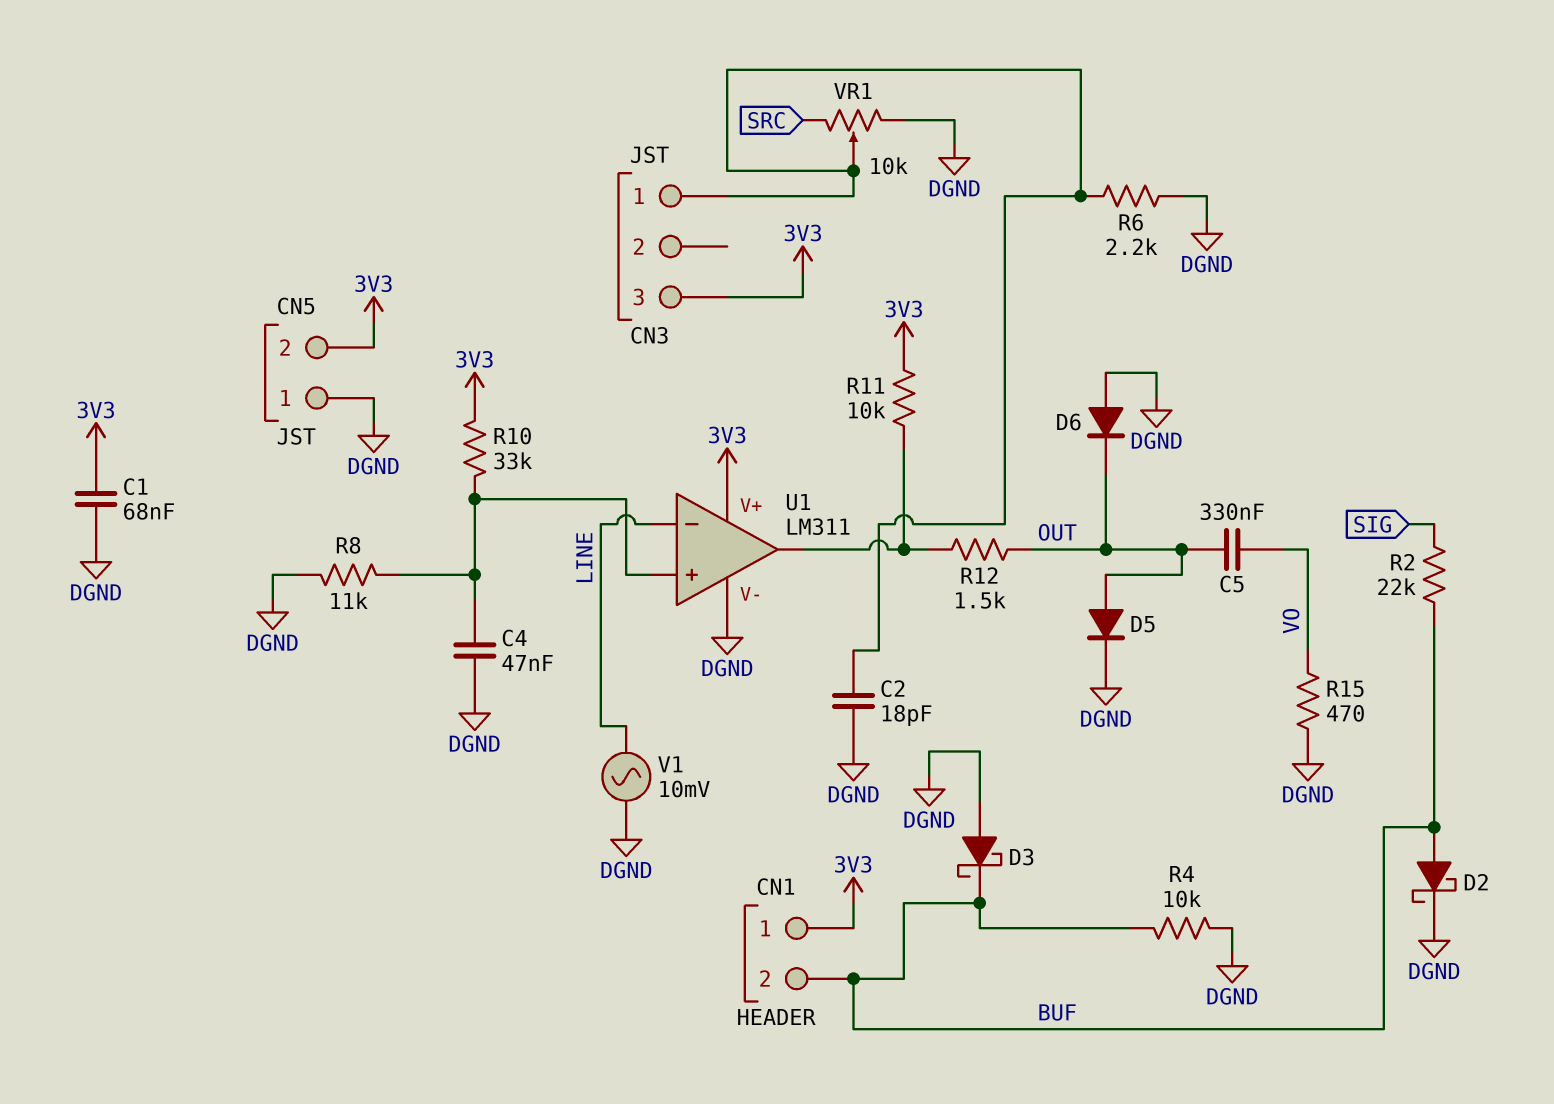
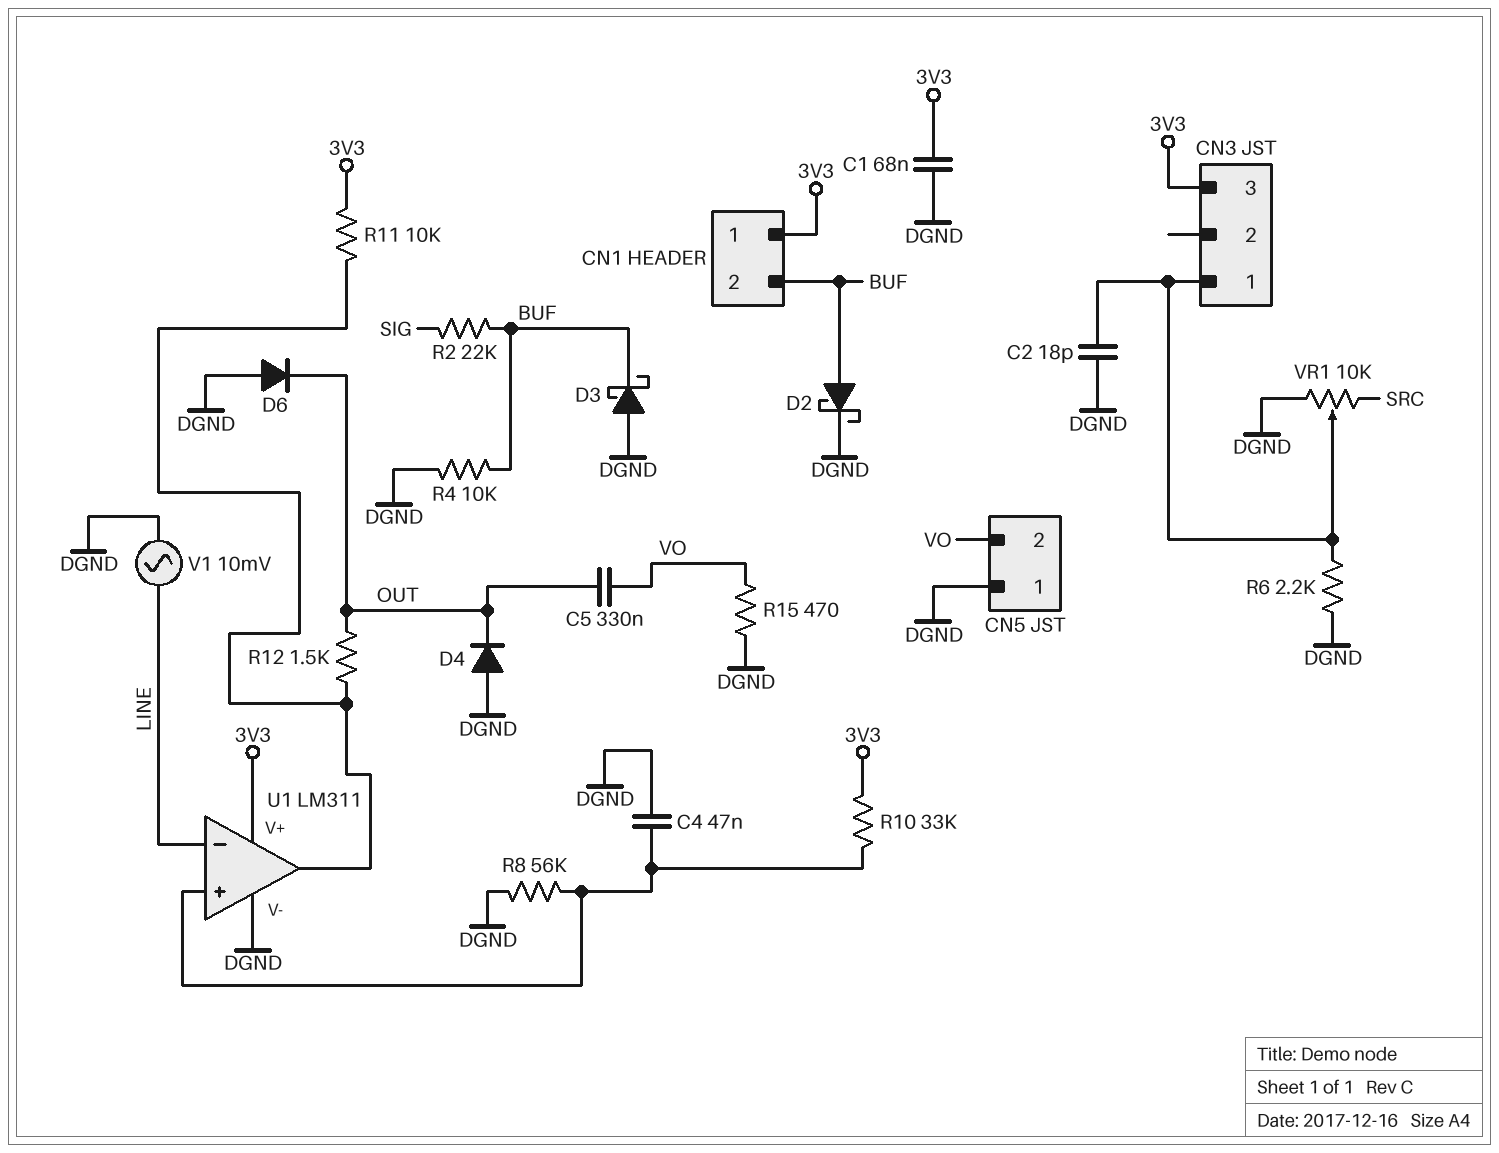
CN5 pin 2: 3V3 -> VO
D4: none -> diode (A DGND, K OUT)
D5: diode (A OUT, K DGND) -> none
R8: 11k (DGND, U1/in+) -> 56k (DGND, U1/in+)

